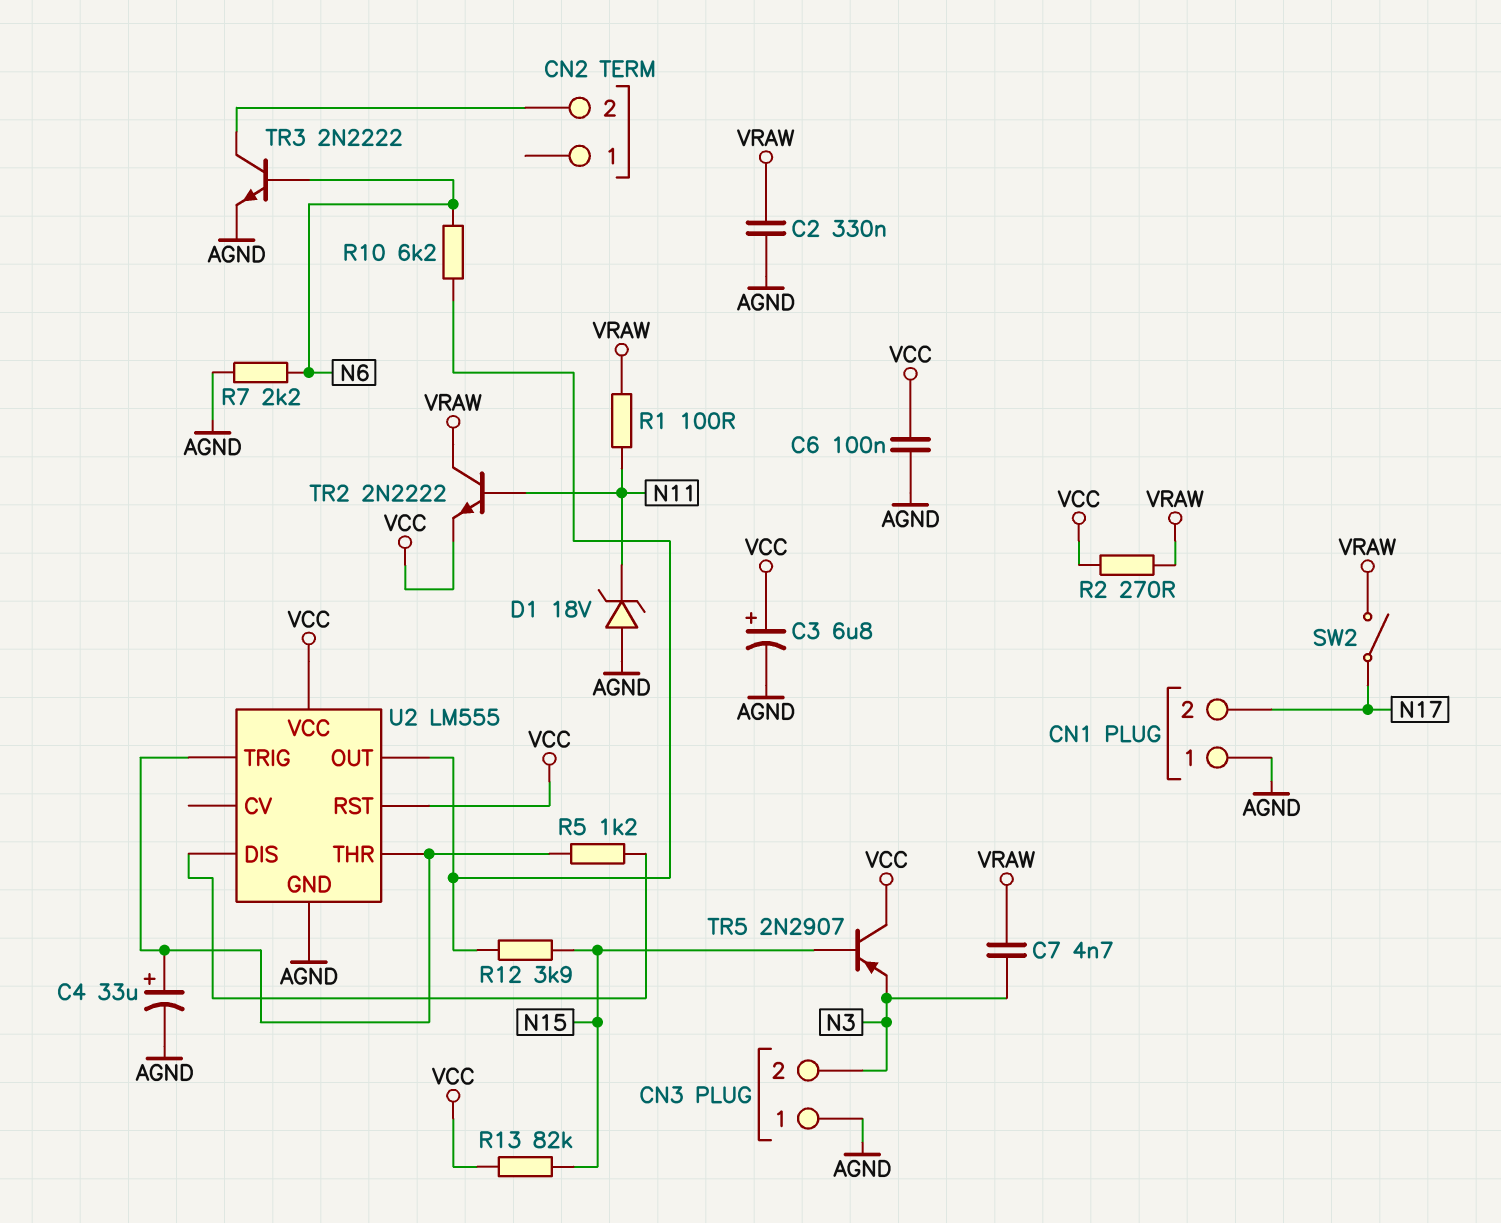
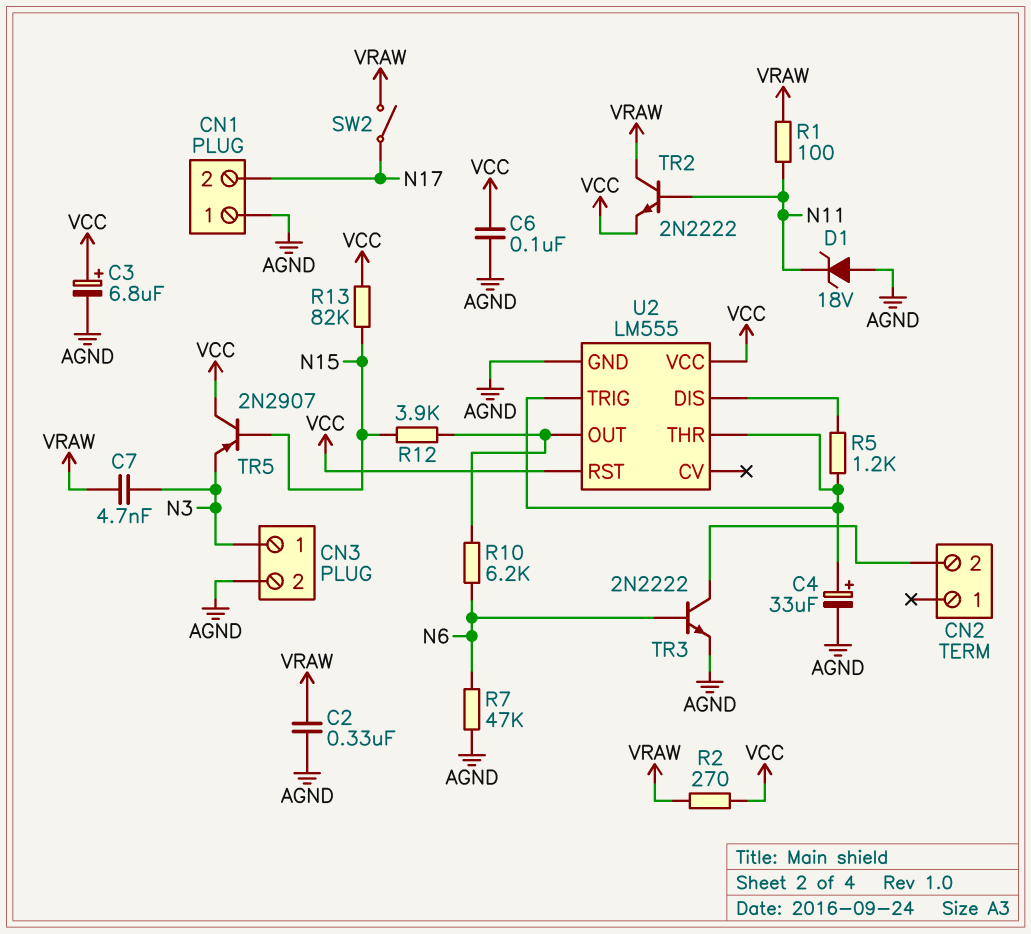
CN3 pin 1: AGND -> N3
CN3 pin 2: N3 -> AGND
R7: 2.2k (AGND, N6) -> 47k (AGND, N6)

